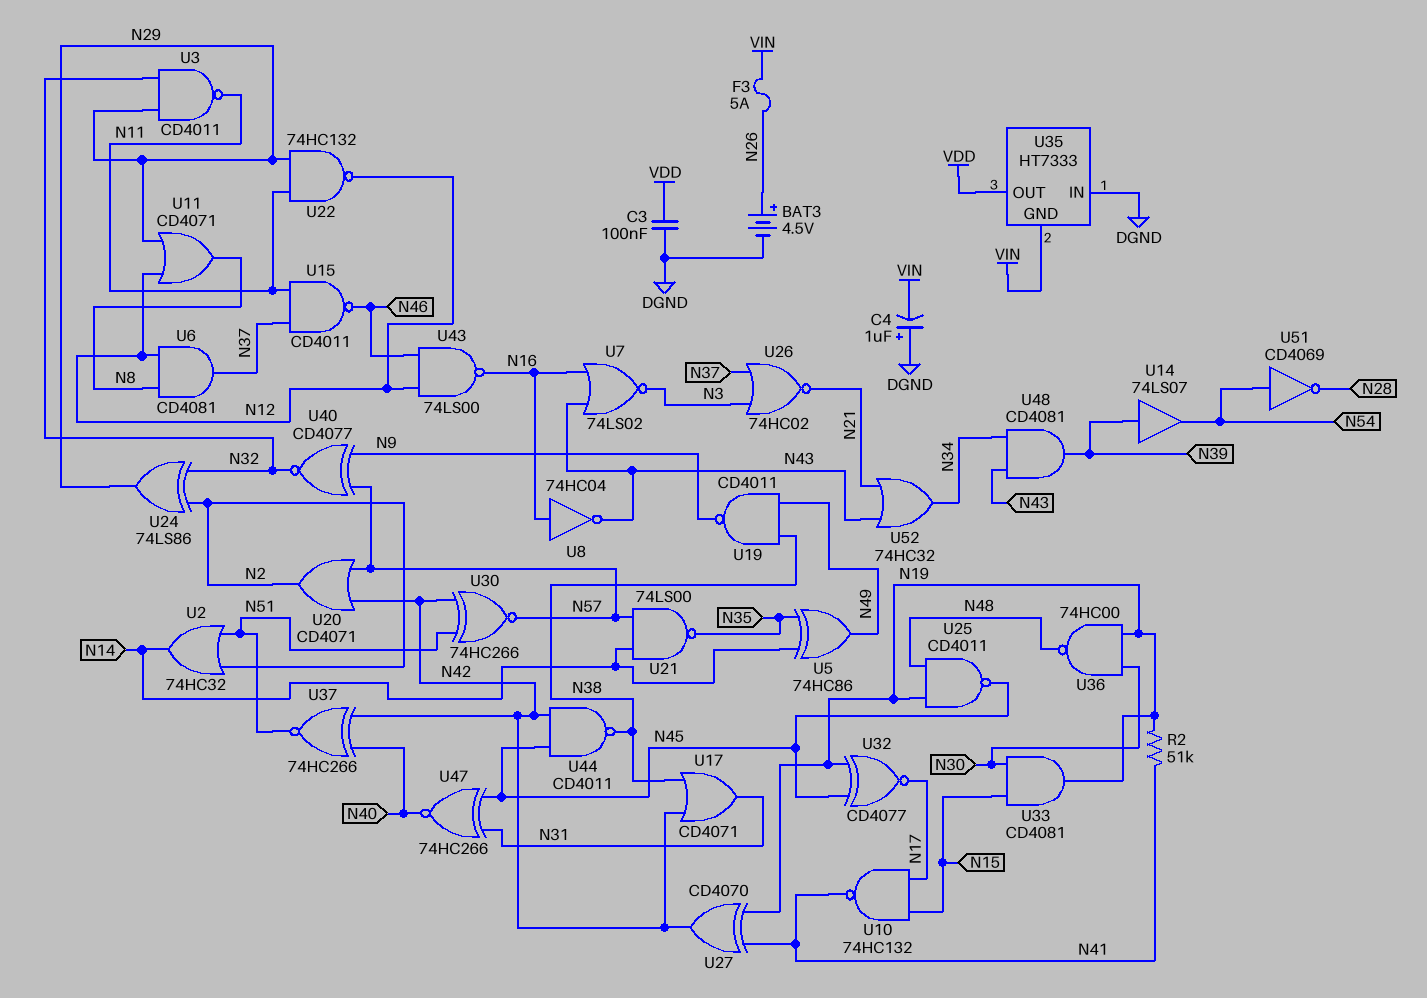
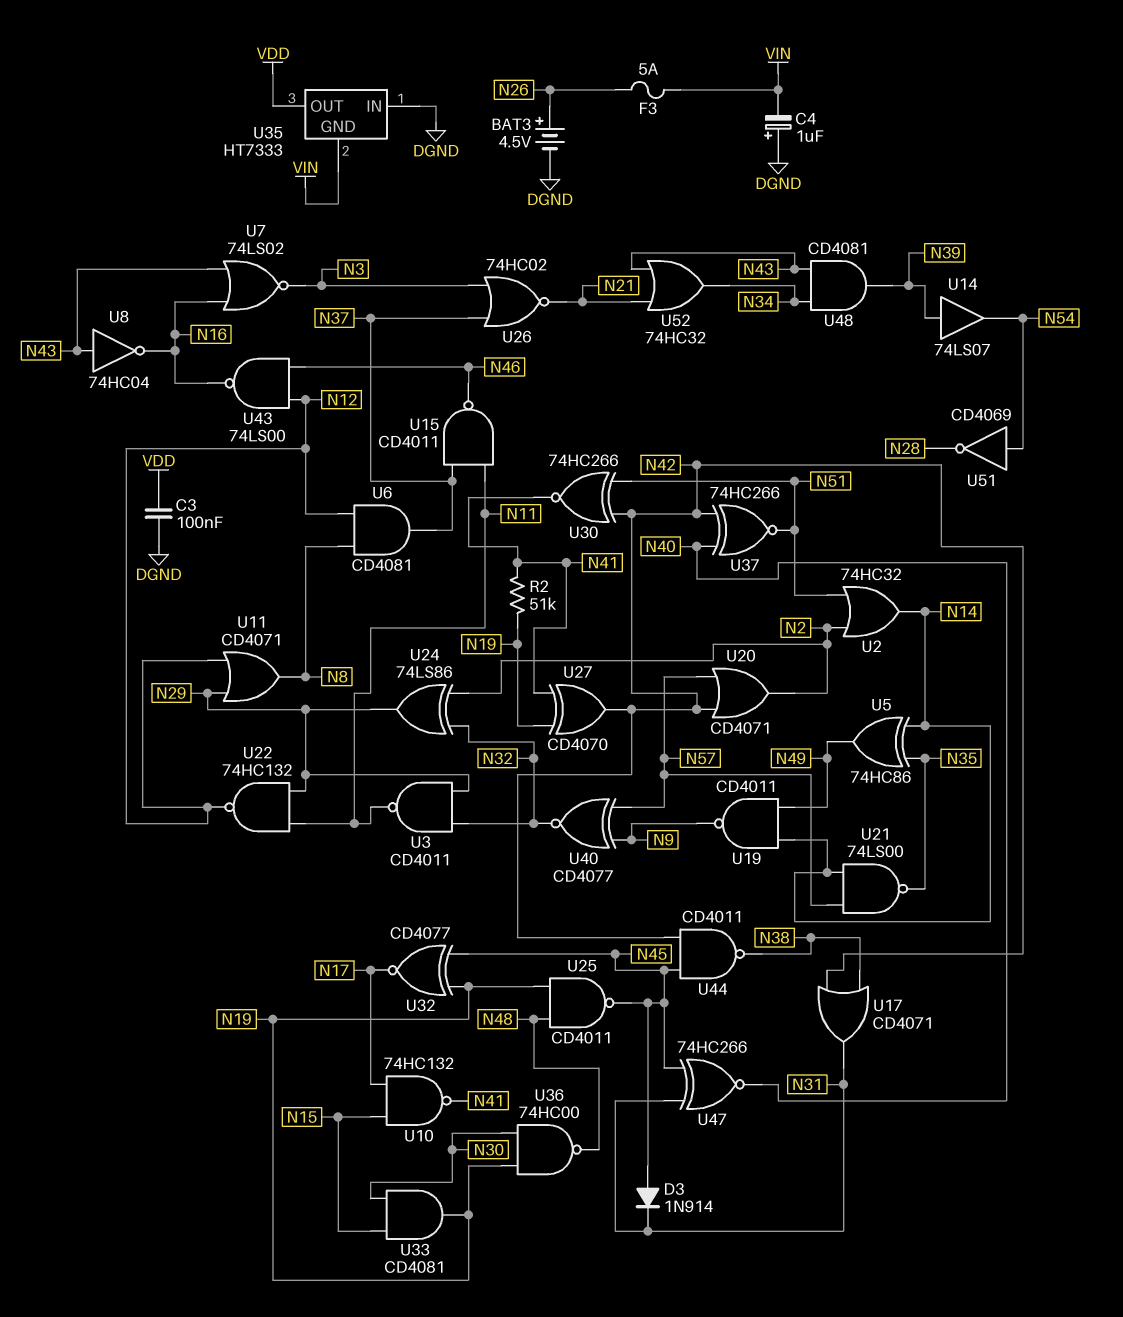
D3: none -> diode 1N914 (A N45, K N31)
U8: NOT 74HC04 (in N16, out N43) -> NOT 74HC04 (in N43, out N16)
U19: NAND CD4011 (in N38, in N49, out N9) -> NAND CD4011 (in N14, in N49, out N9)
U30: XNOR 74HC266 (in N42, in N51, out N57) -> XNOR 74HC266 (in N42, in N51, out N41)

